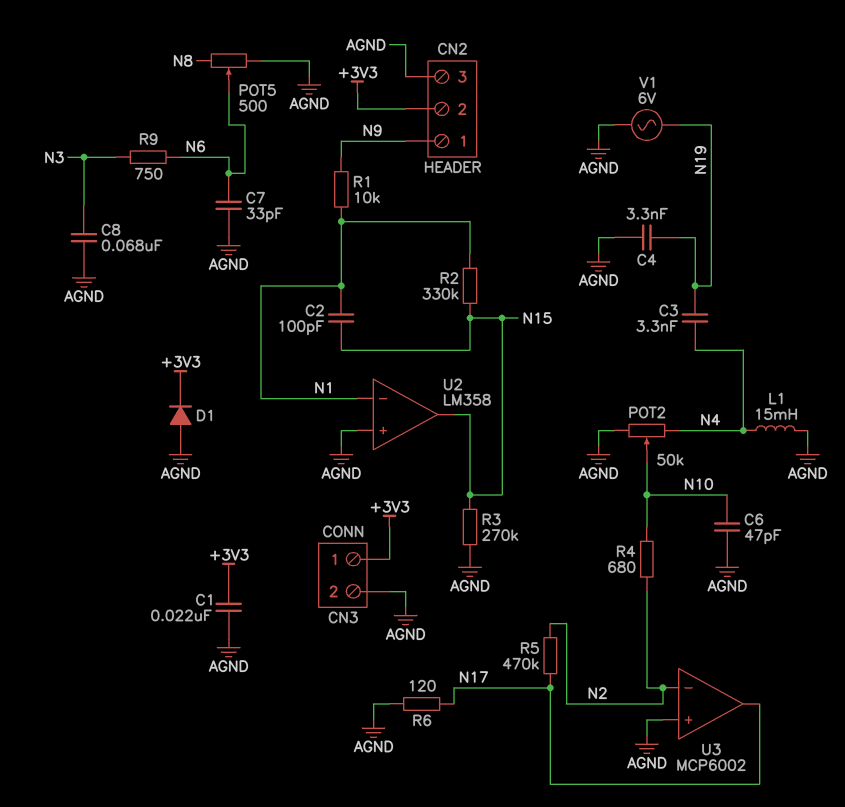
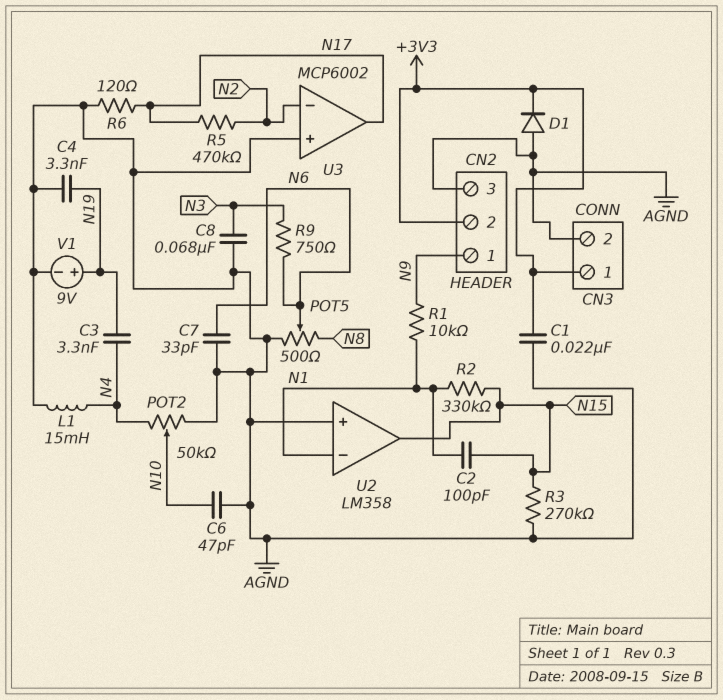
R4: 680 (N2, N10) -> none
V1: AC 6V (AGND, N19) -> 9V (plus N19, minus AGND)

